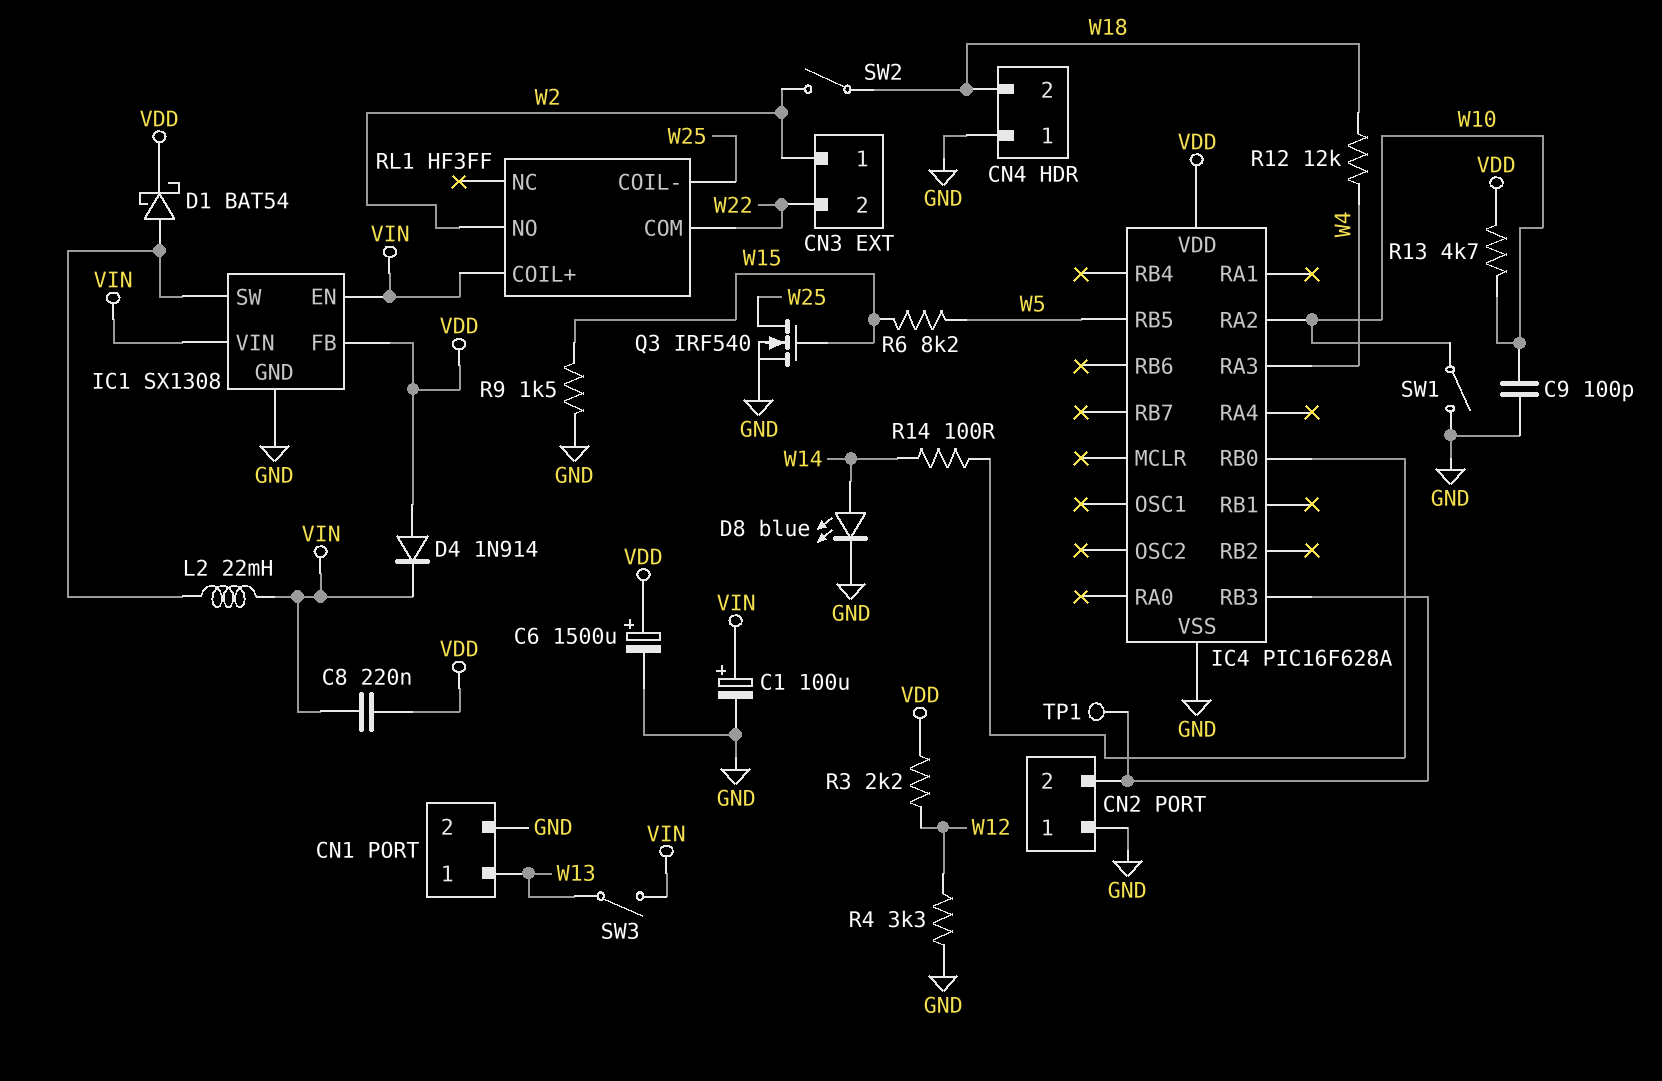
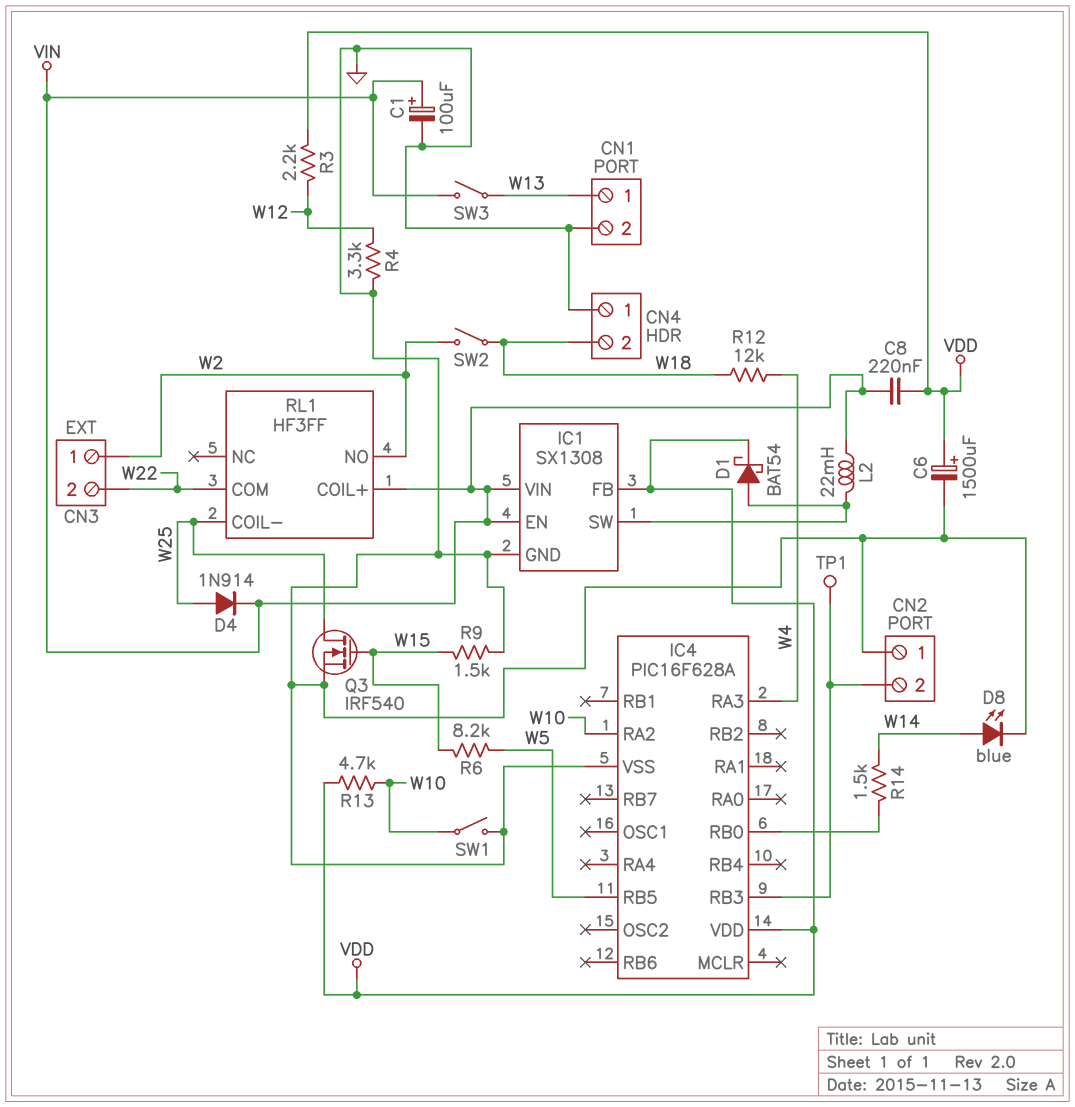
C9: 100pF (GND, W10) -> none
D4: diode 1N914 (A VDD, K VIN) -> diode 1N914 (A W25, K VIN)
R14: 100 (IC4/RB0, W14) -> 1.5k (IC4/RB0, W14)

